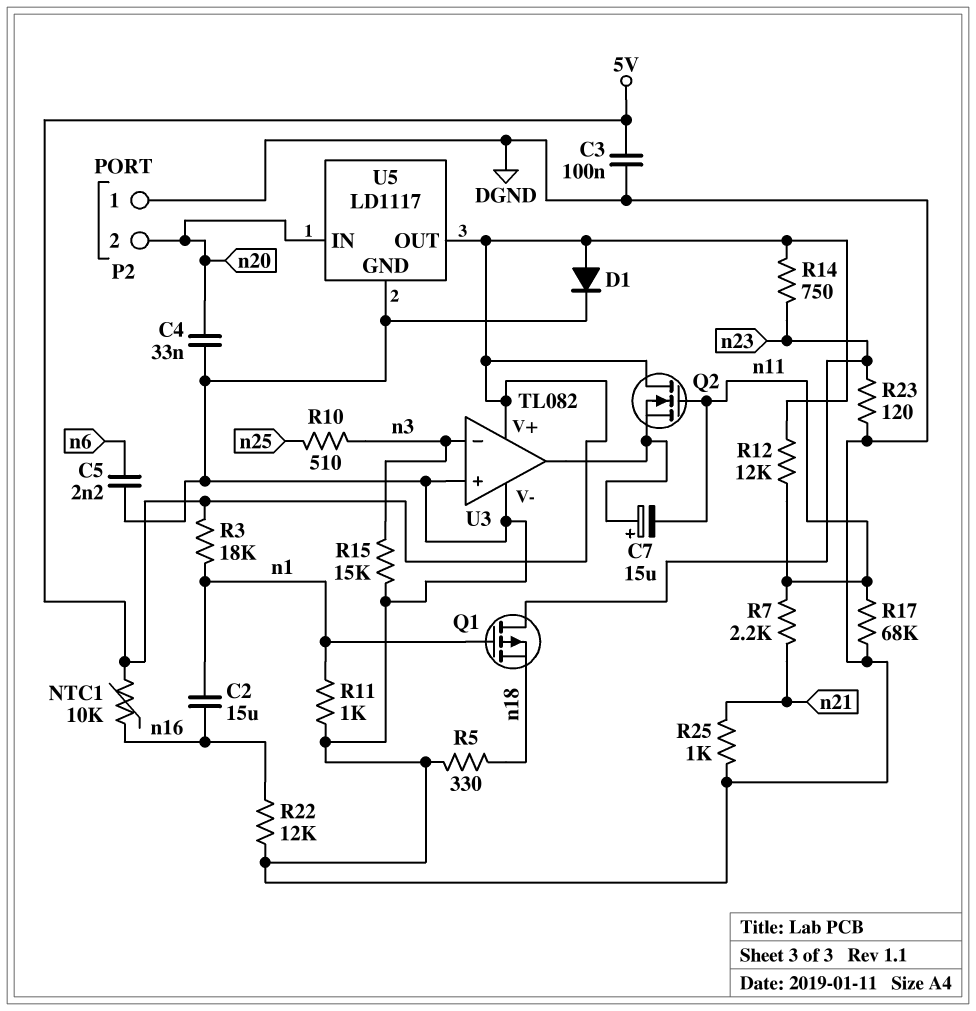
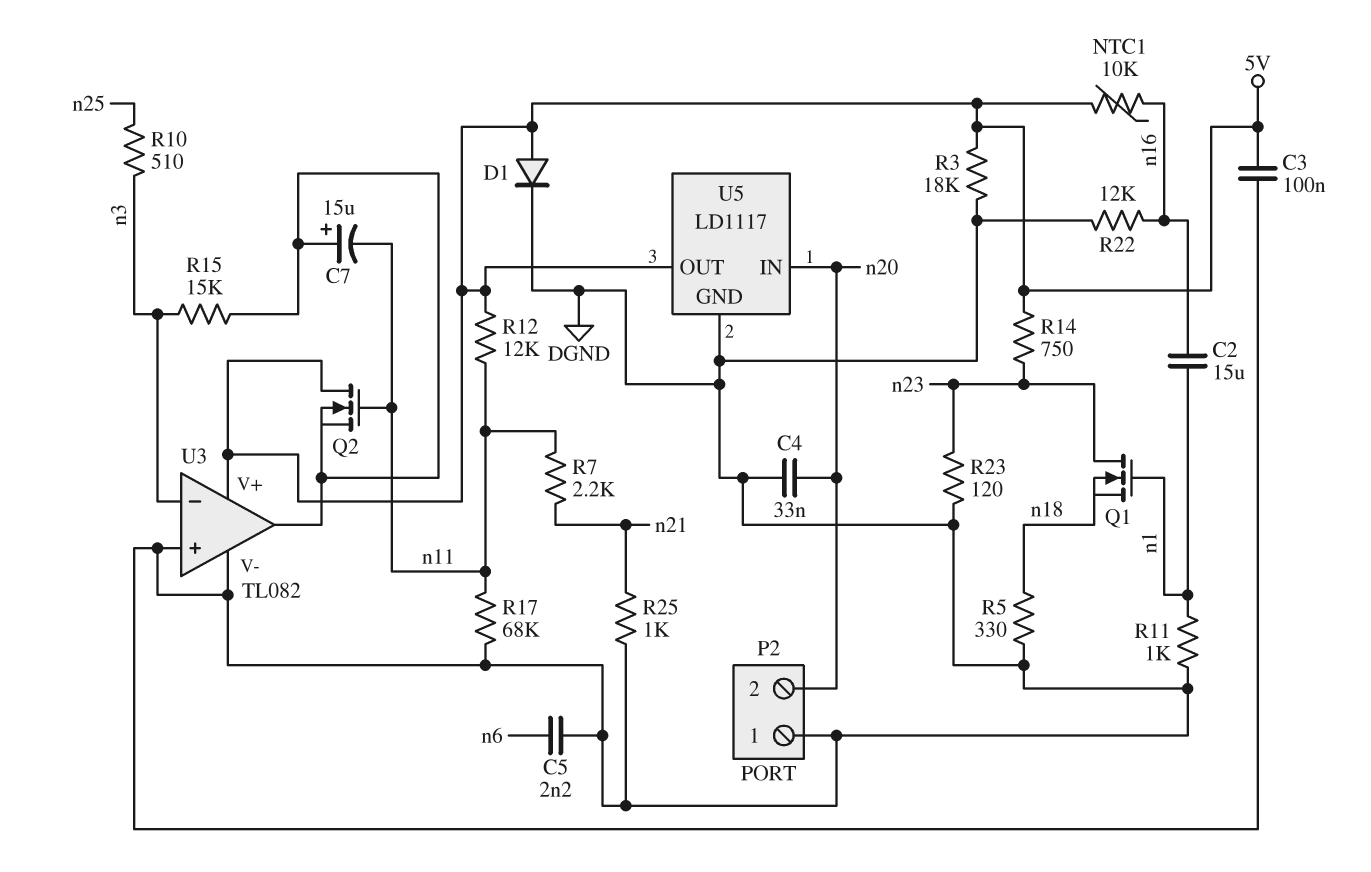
Q1: PMOS (G n1, D n23, S n18) -> NMOS (G n1, D n23, S n18)
R3: 18k (5V, n1) -> 18k (5V, DGND)
R15: 15k (DGND, n3) -> 15k (U3/out, n3)

